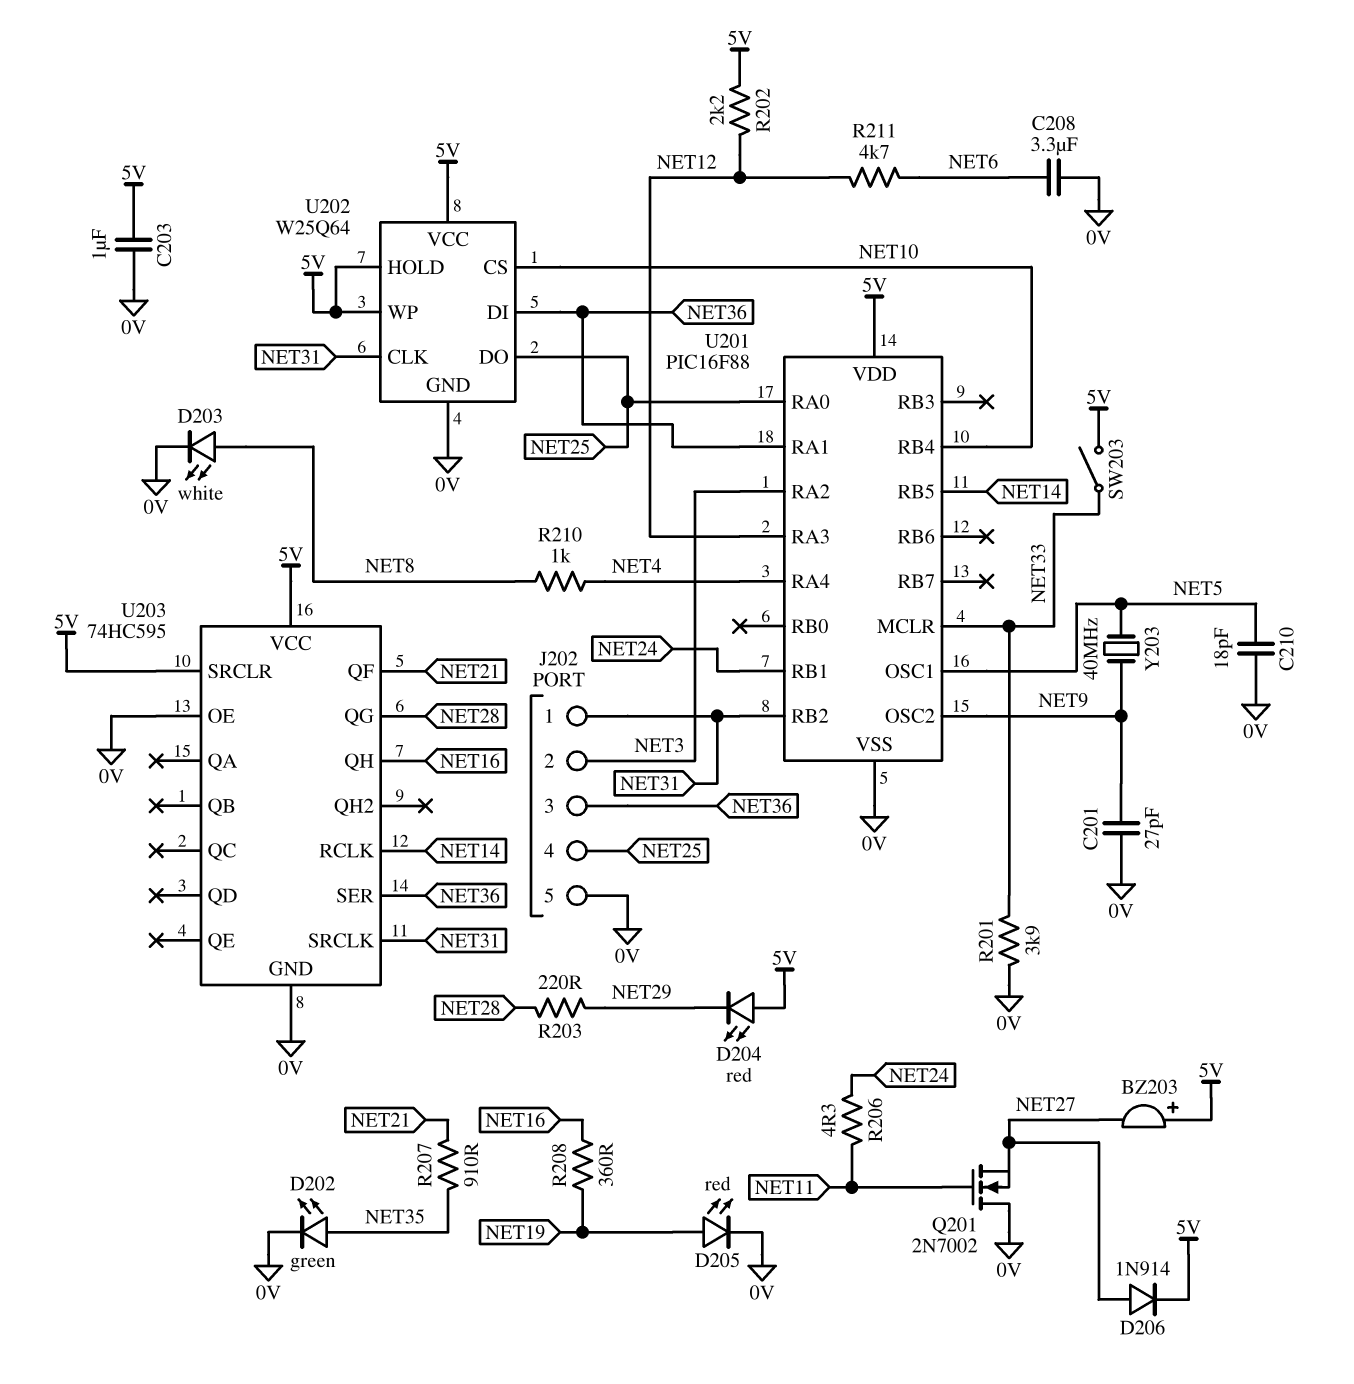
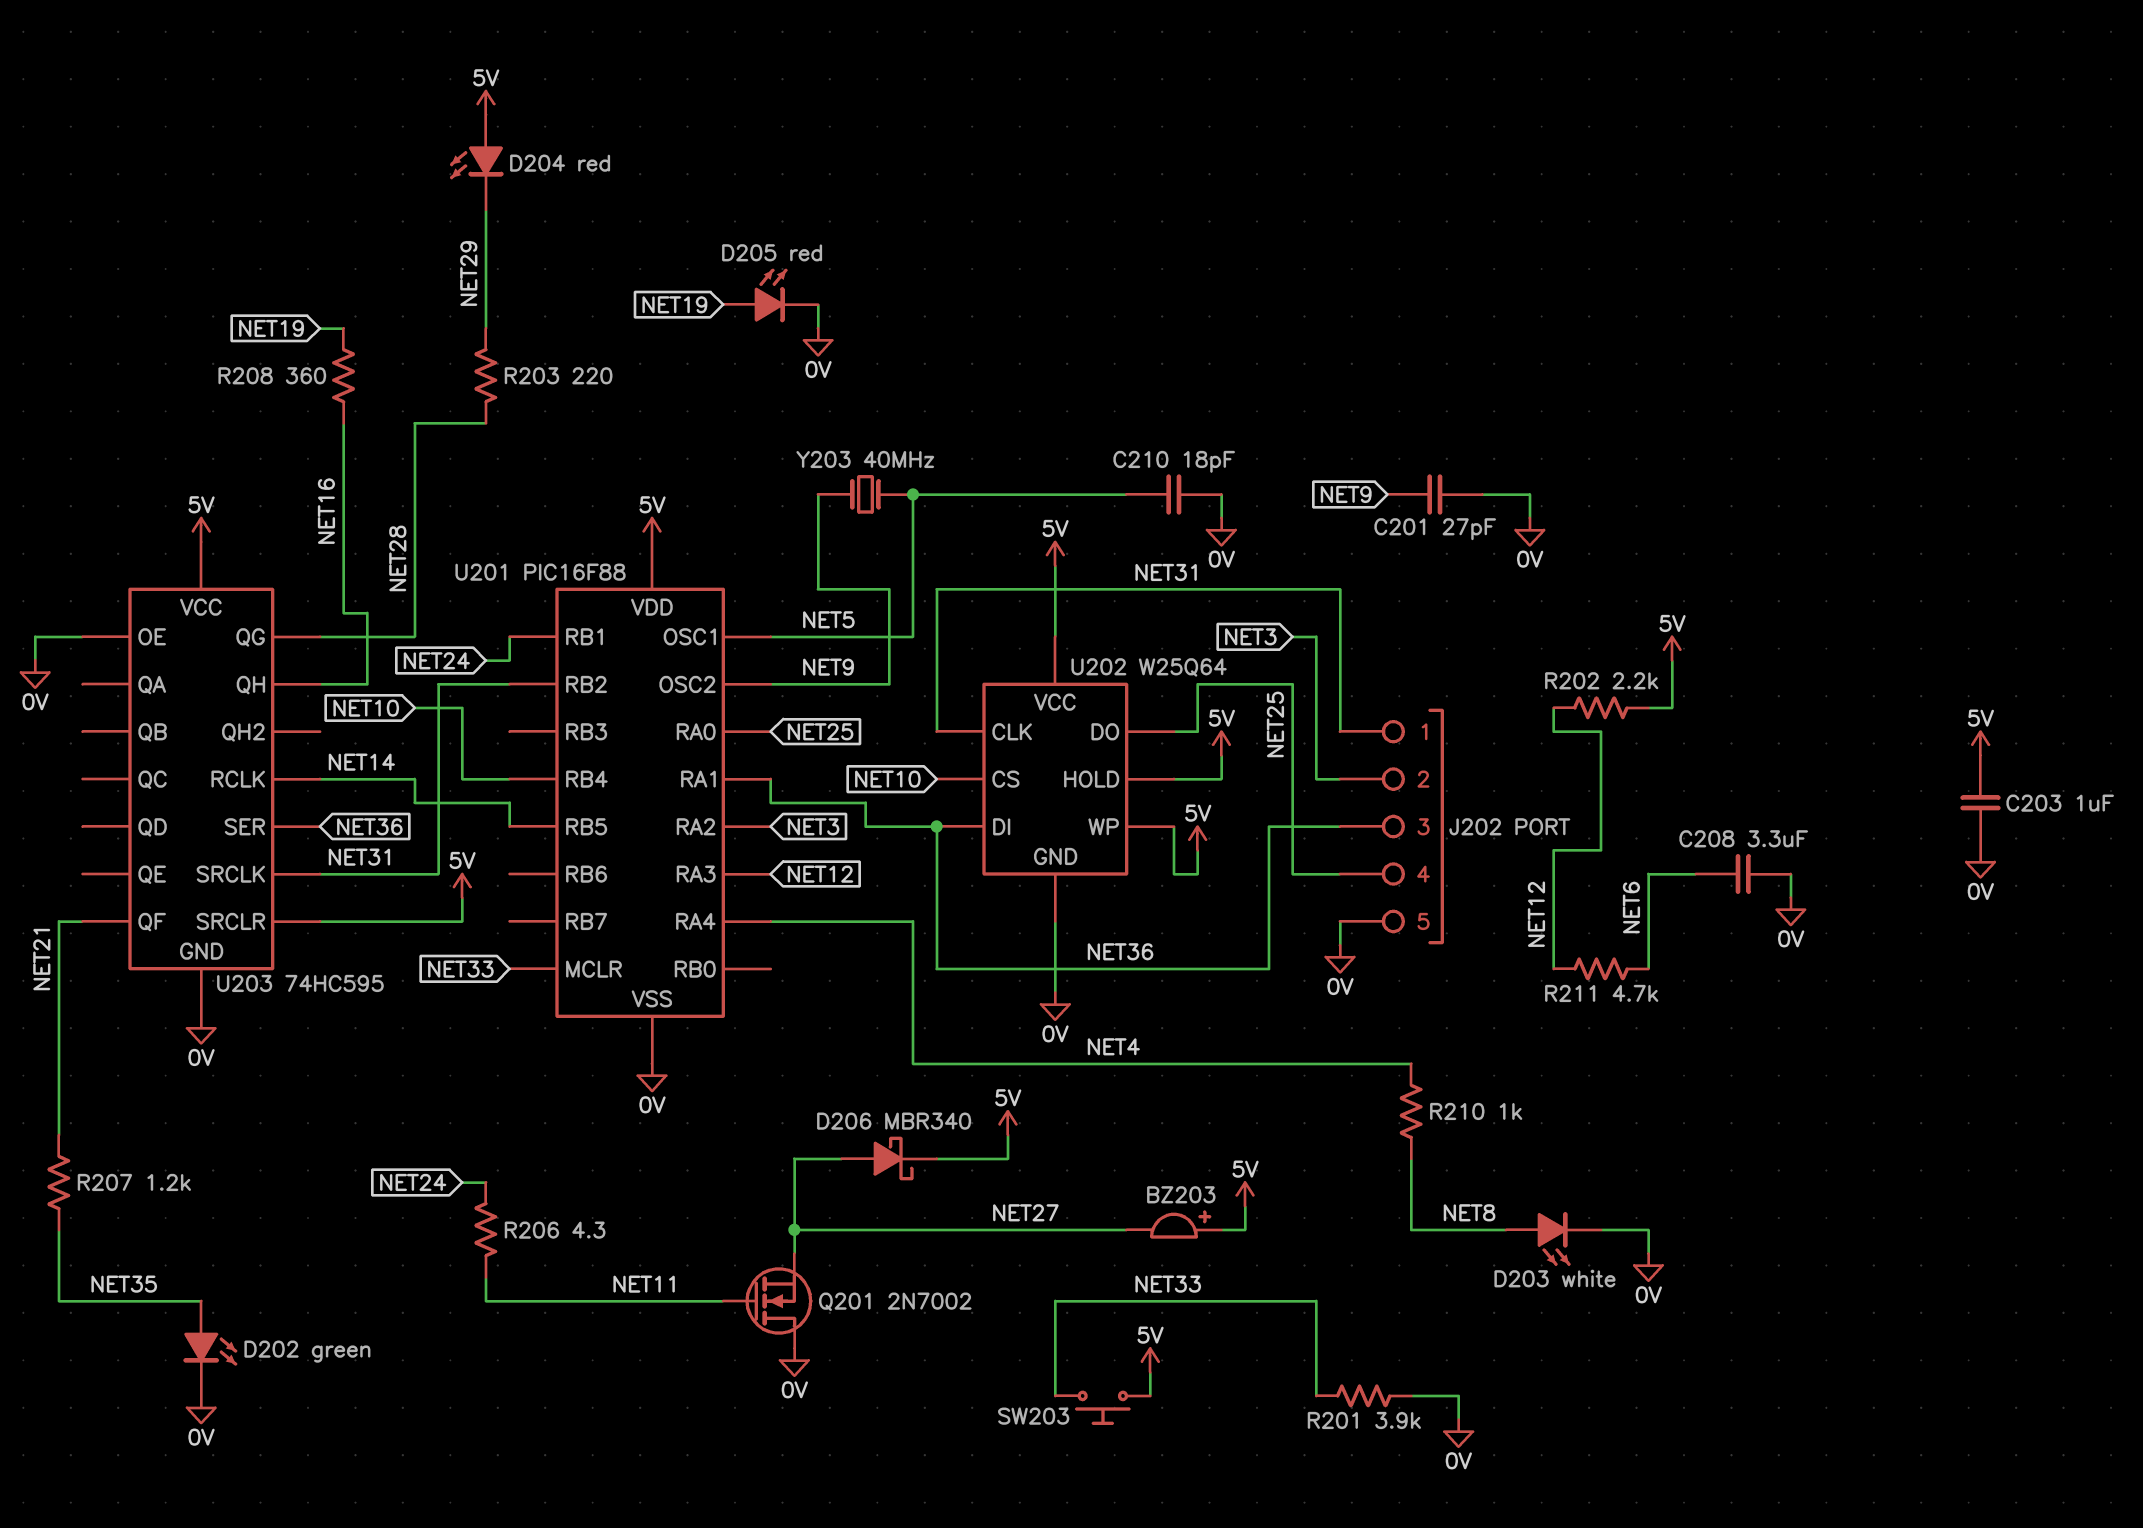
D206: diode 1N914 (A NET27, K 5V) -> schottky MBR340 (A NET27, K 5V)
R207: 910 (NET21, NET35) -> 1.2k (NET21, NET35)
SW203: switch (5V, NET33) -> button (5V, NET33)

